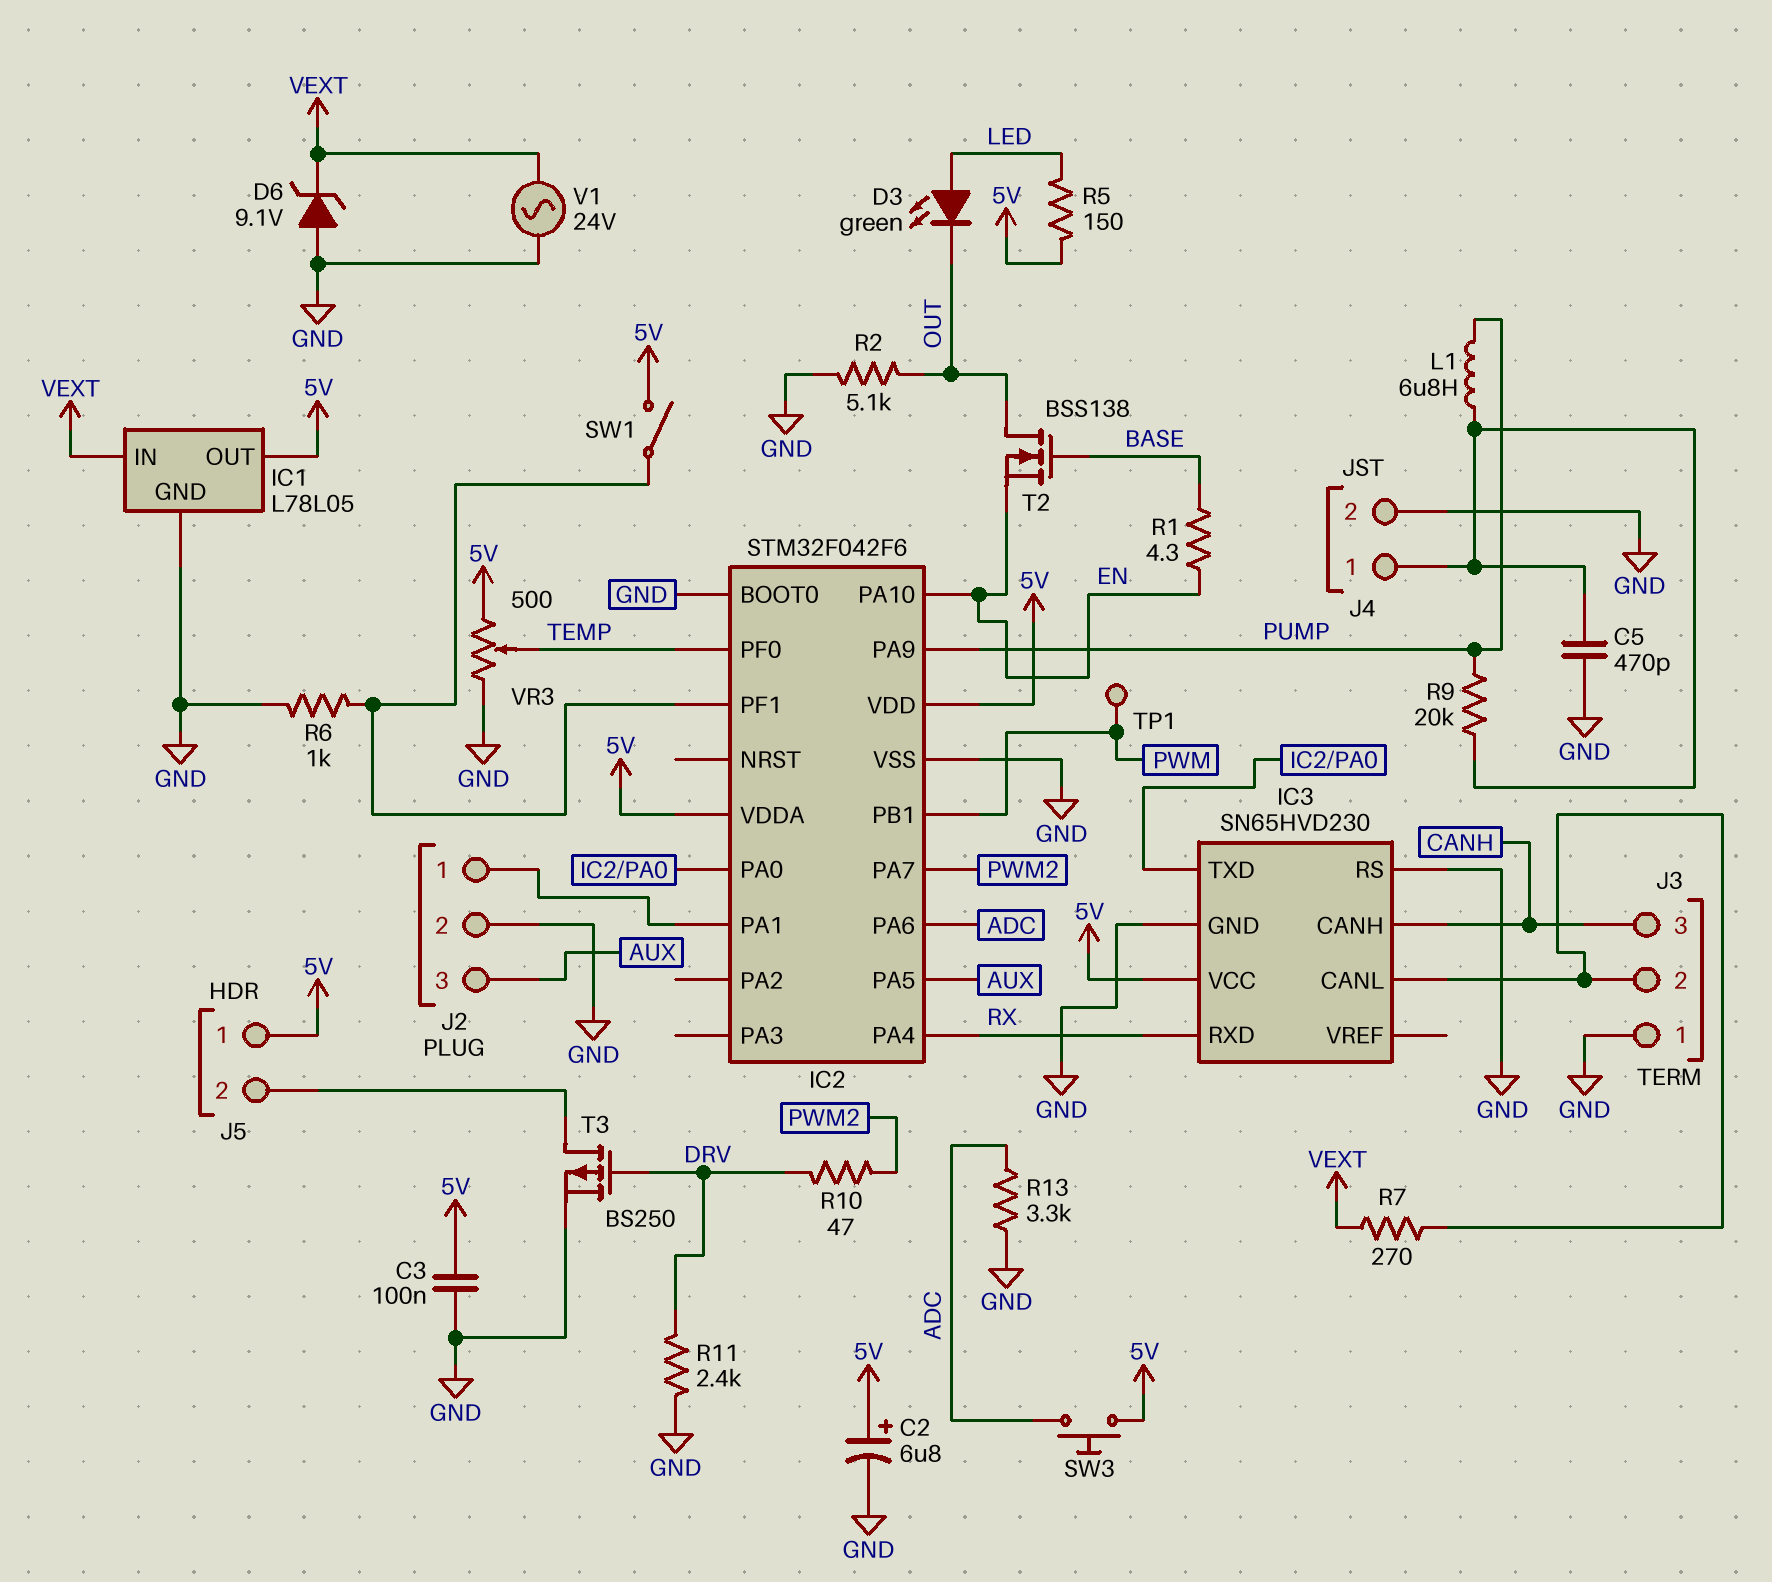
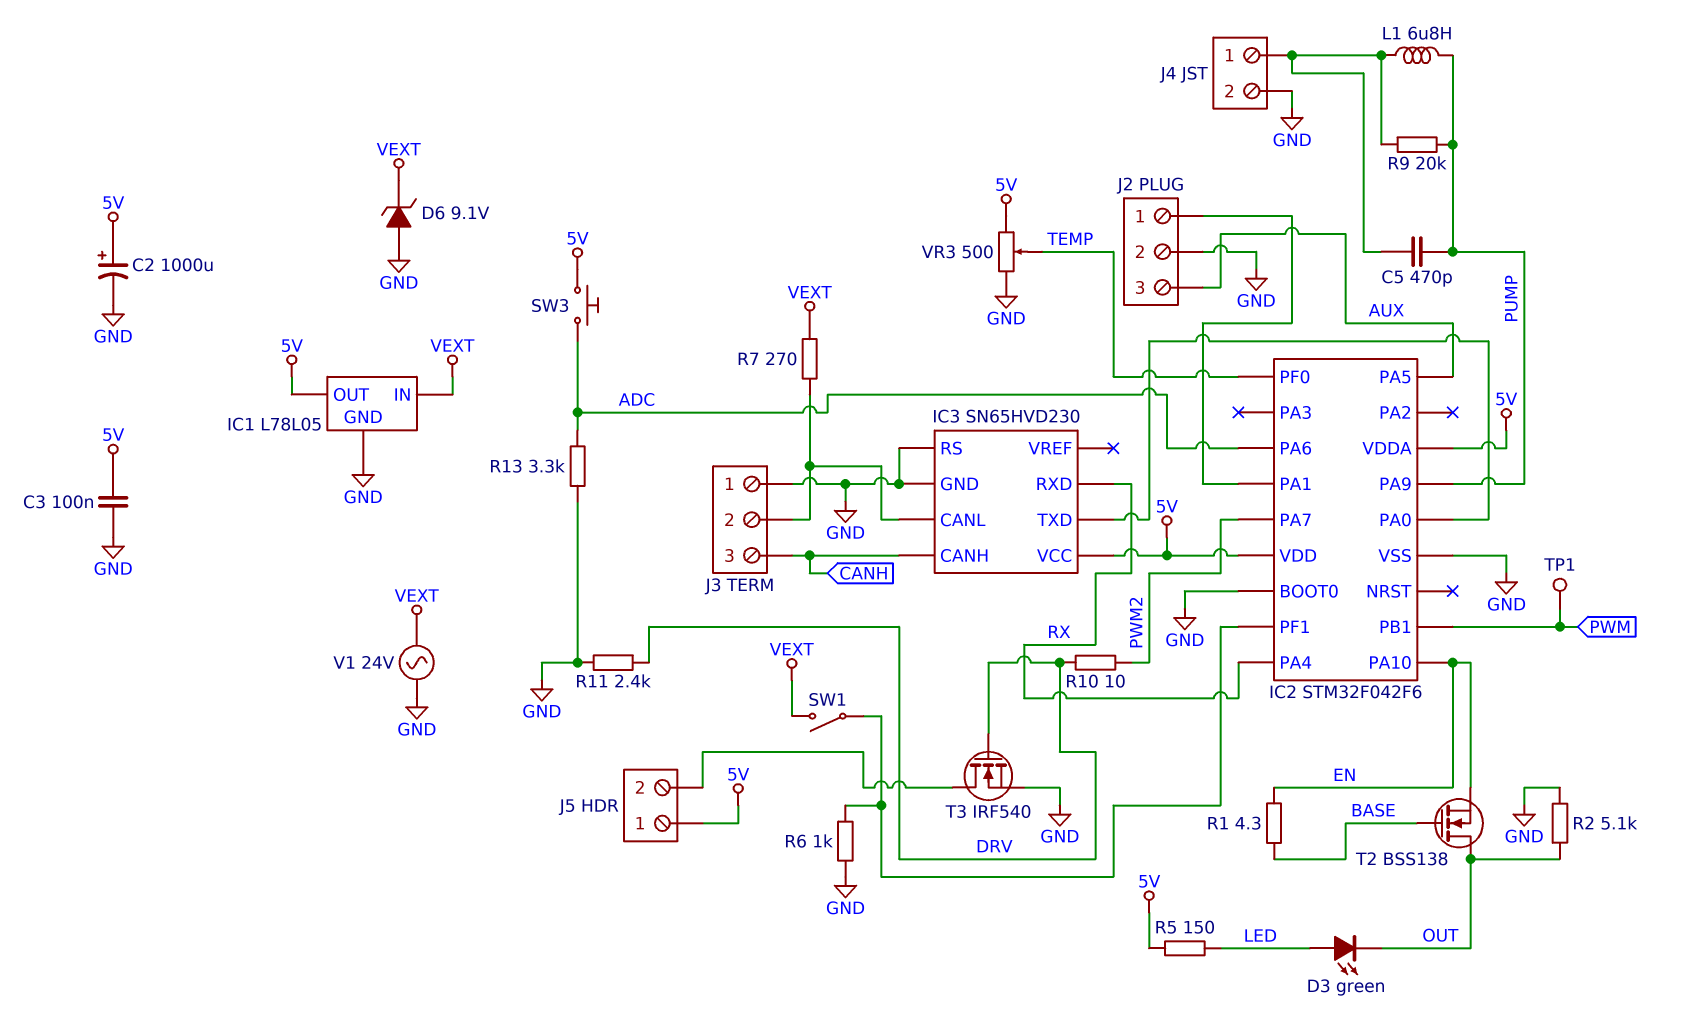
C2: 6.8uF (plus 5V, minus GND) -> 1000uF (plus 5V, minus GND)
C5: 470pF (GND, J4/1) -> 470pF (J4/1, PUMP)
R10: 47 (DRV, PWM2) -> 10 (DRV, PWM2)
SW1: switch (5V, IC2/PF1) -> switch (IC2/PF1, VEXT)
T3: PMOS BS250 (G DRV, D J5/2, S GND) -> NMOS IRF540 (G DRV, D J5/2, S GND)

